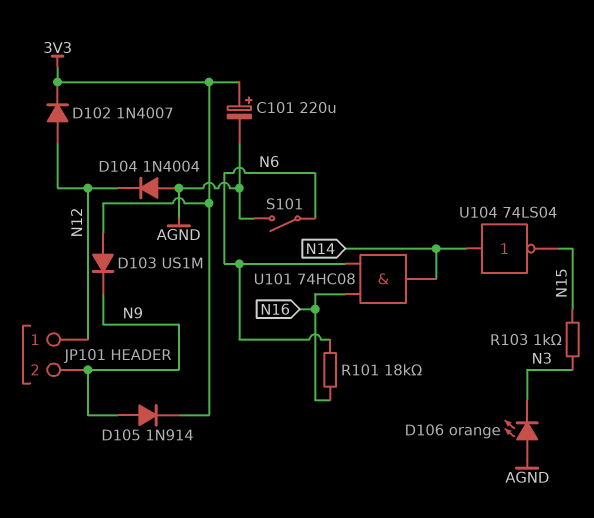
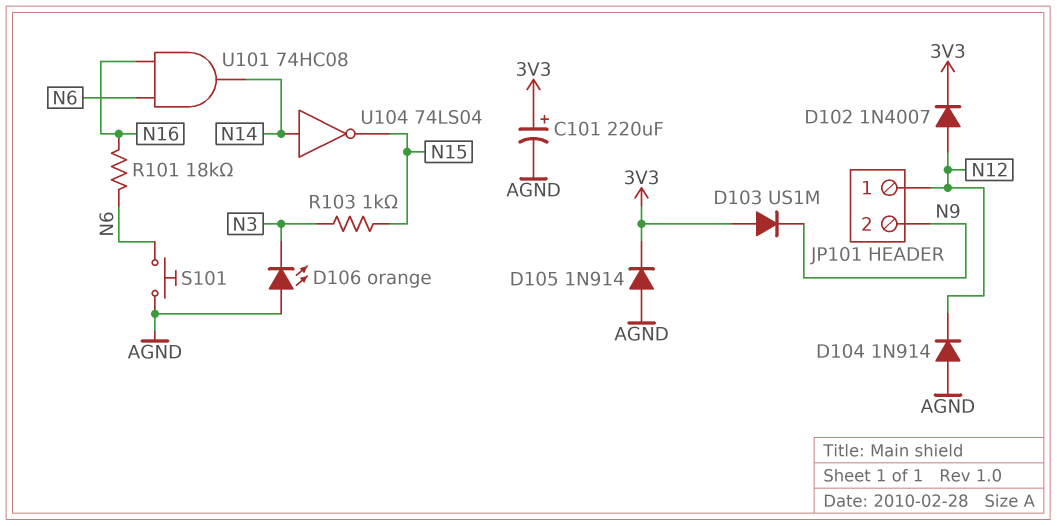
D104: diode 1N4004 (A AGND, K N12) -> diode 1N914 (A AGND, K N12)
D105: diode 1N914 (A N9, K 3V3) -> diode 1N914 (A AGND, K 3V3)
S101: switch (AGND, N6) -> button (AGND, N6)

